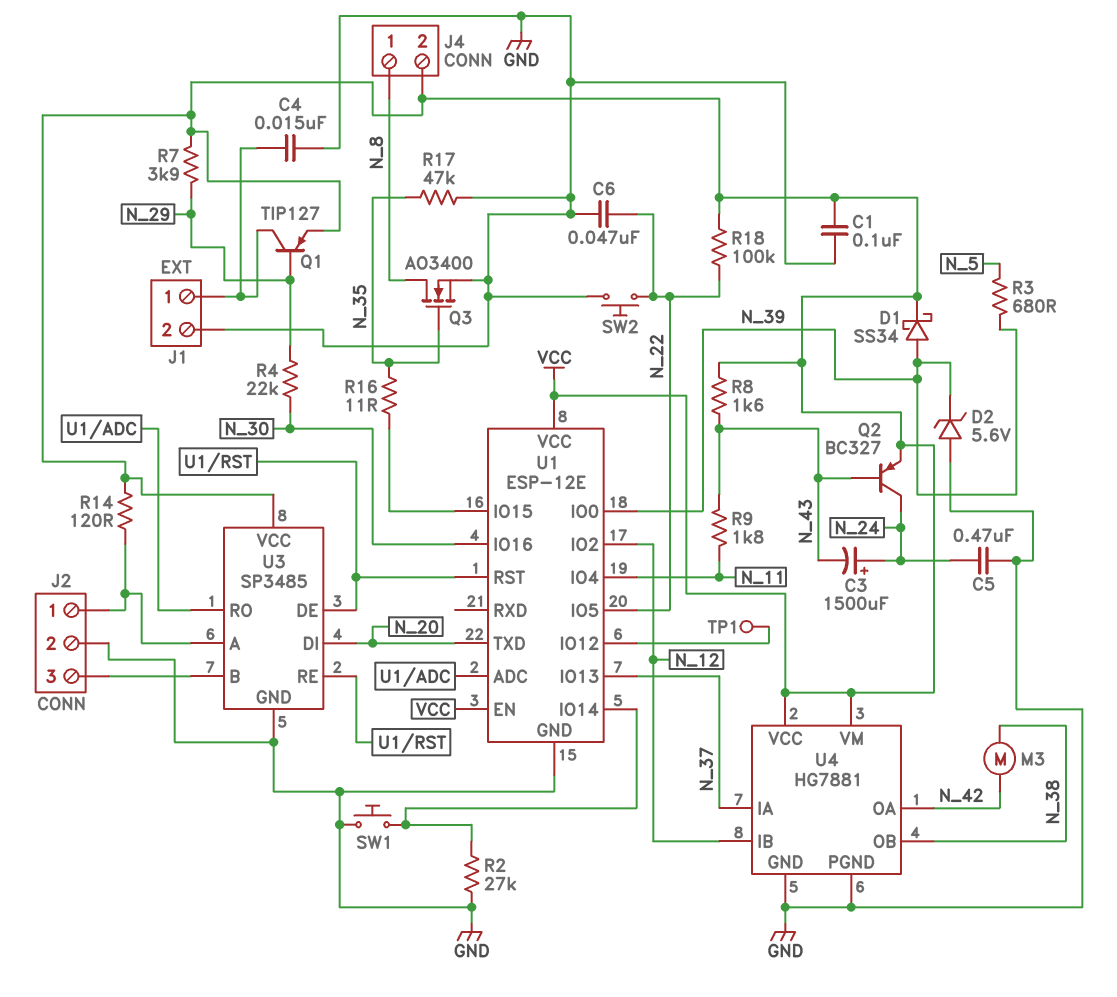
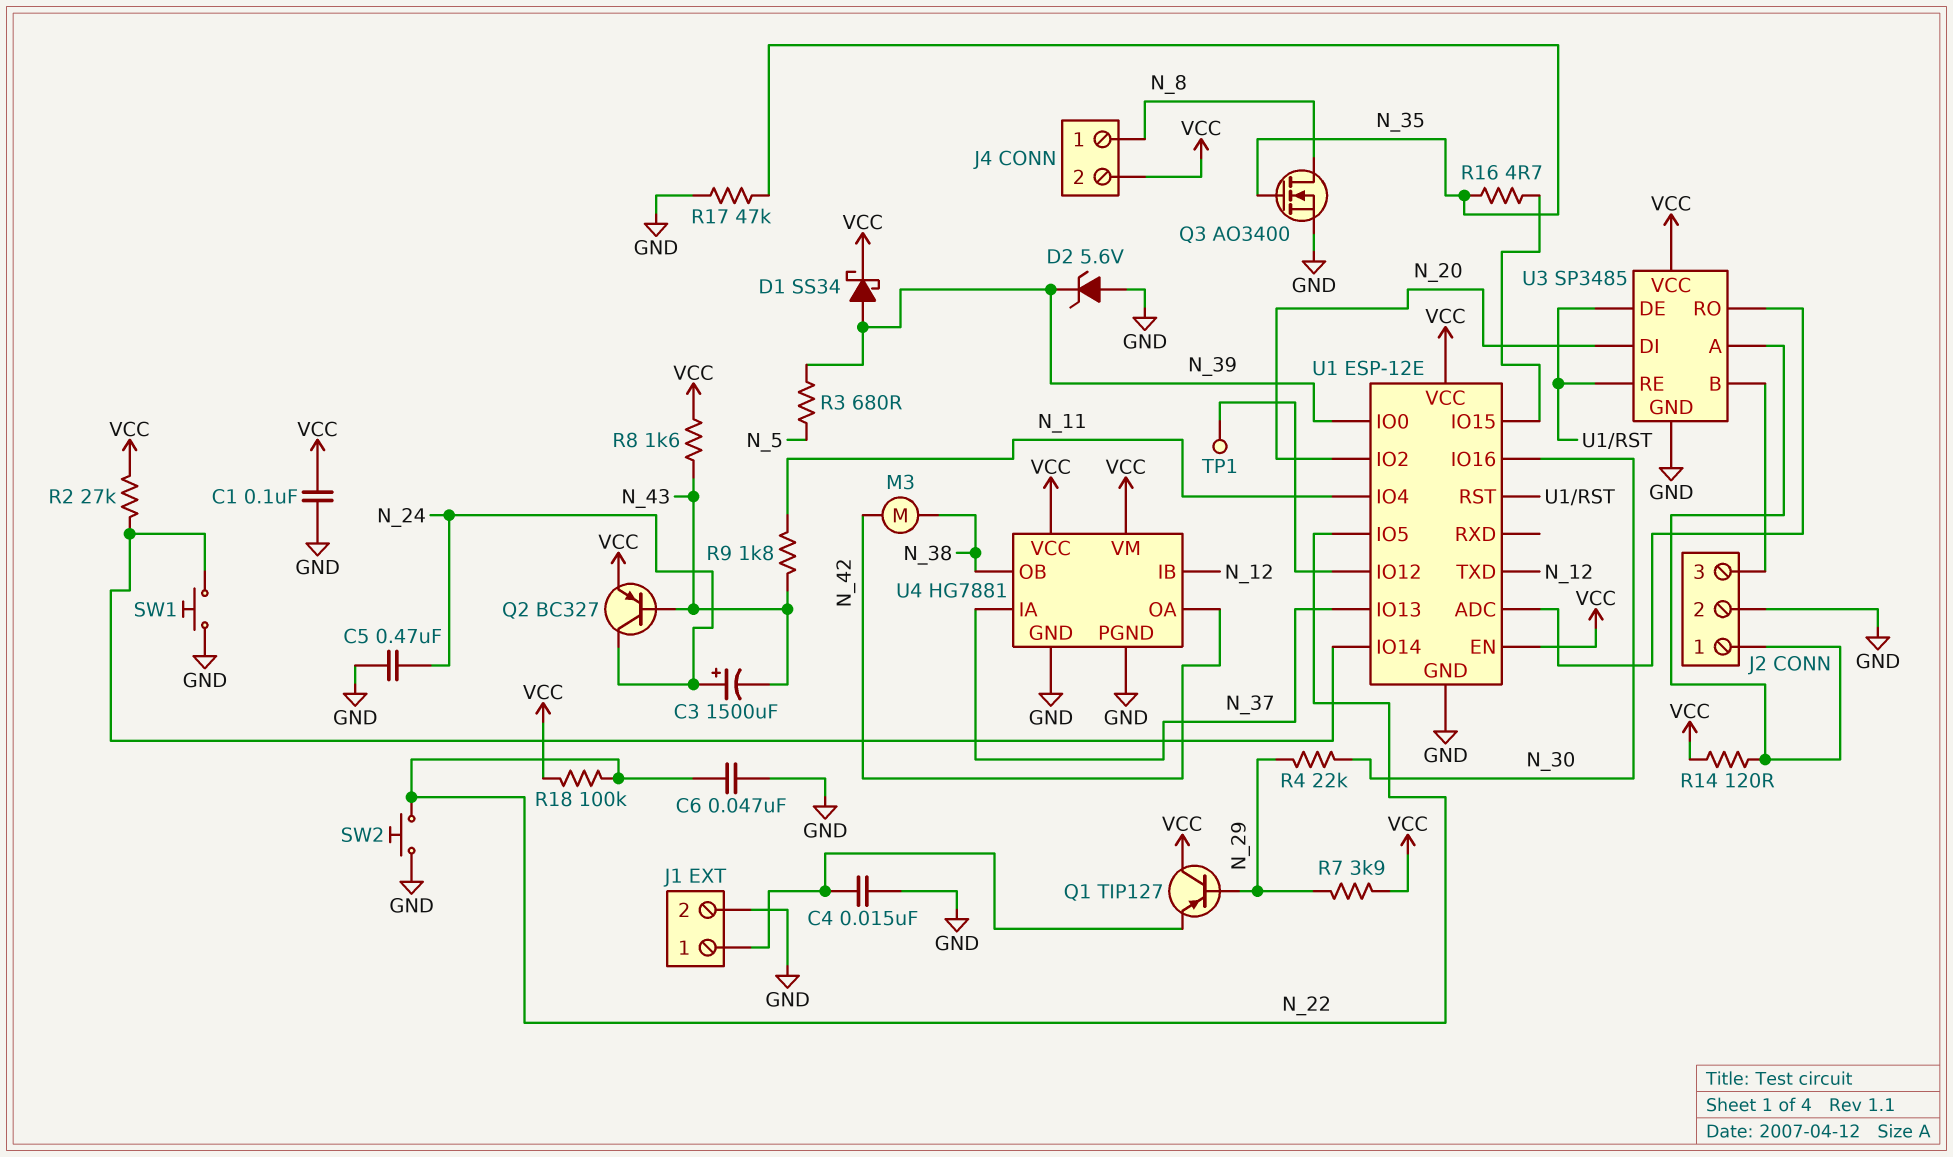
Q1: PNP TIP127 (B N_29, C J1/1, E VCC) -> PNP TIP127 (B N_29, C VCC, E J1/1)
R2: 27k (GND, U1/IO14) -> 27k (U1/IO14, VCC)
R16: 11 (N_35, U1/IO15) -> 4.7 (N_35, U1/IO15)
U1 pin IO2: N_12 -> N_20
U1 pin TXD: N_20 -> N_12

